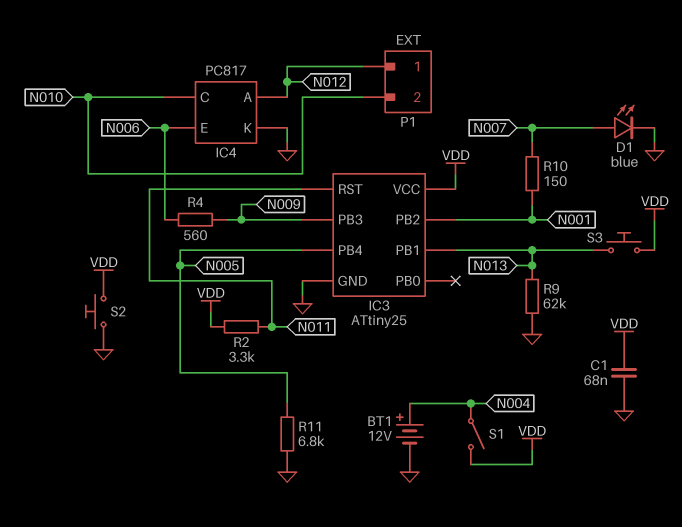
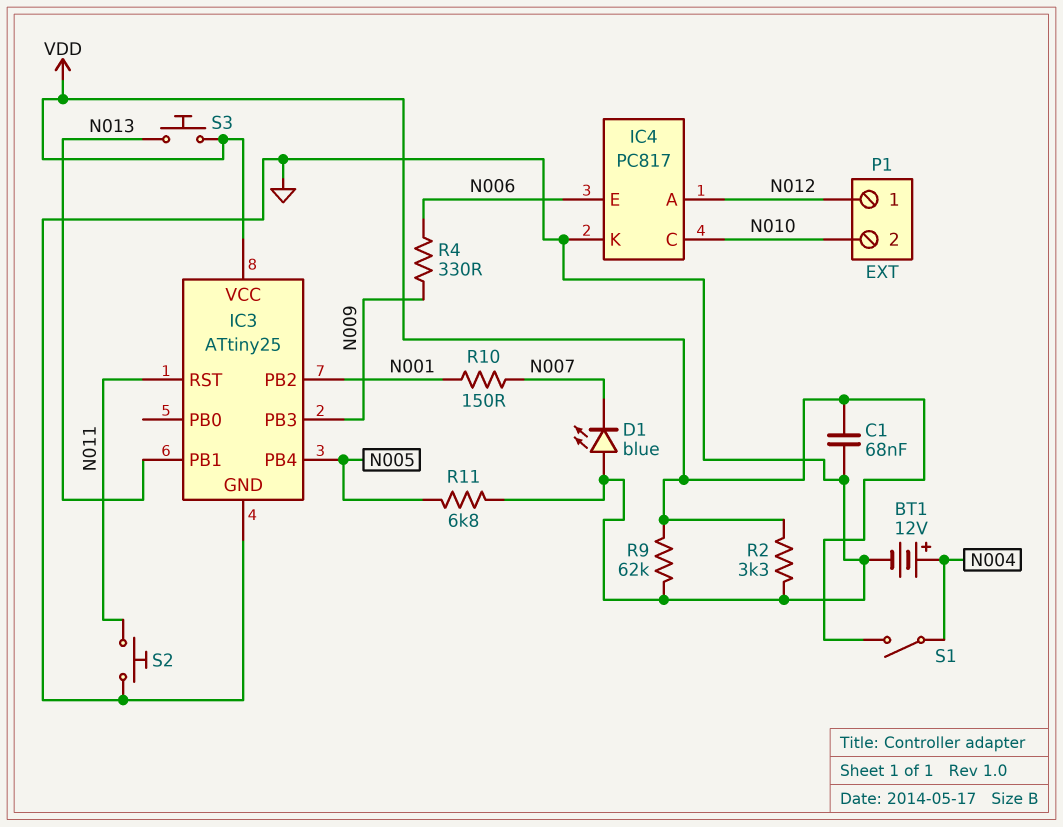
D1: LED blue (A N007, K GND) -> LED blue (A GND, K N007)
R2: 3.3k (N011, VDD) -> 3.3k (GND, VDD)
R4: 560 (N006, N009) -> 330 (N006, N009)
R9: 62k (GND, N013) -> 62k (GND, VDD)
S2: button (GND, VDD) -> button (GND, N011)

